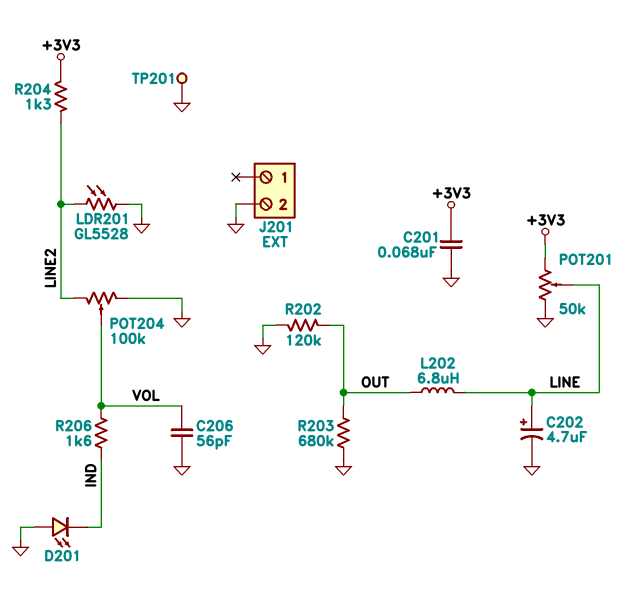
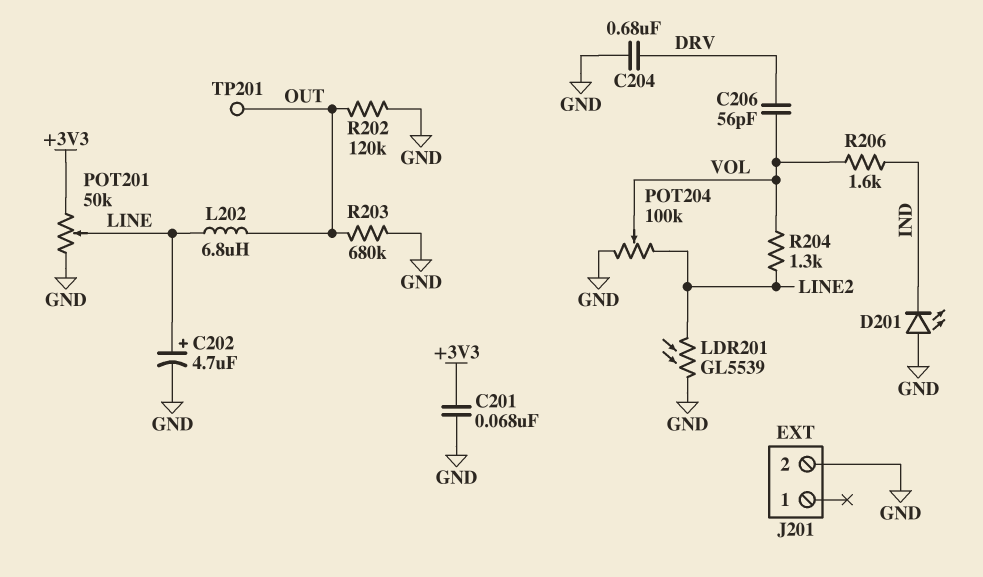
C204: none -> 680nF (DRV, GND)
C206: 56pF (GND, VOL) -> 56pF (DRV, VOL)
LDR201: GL5528 (GND, LINE2) -> GL5539 (GND, LINE2)
R204: 1.3k (+3V3, LINE2) -> 1.3k (LINE2, VOL)
TP201: test point (GND) -> test point (OUT)

